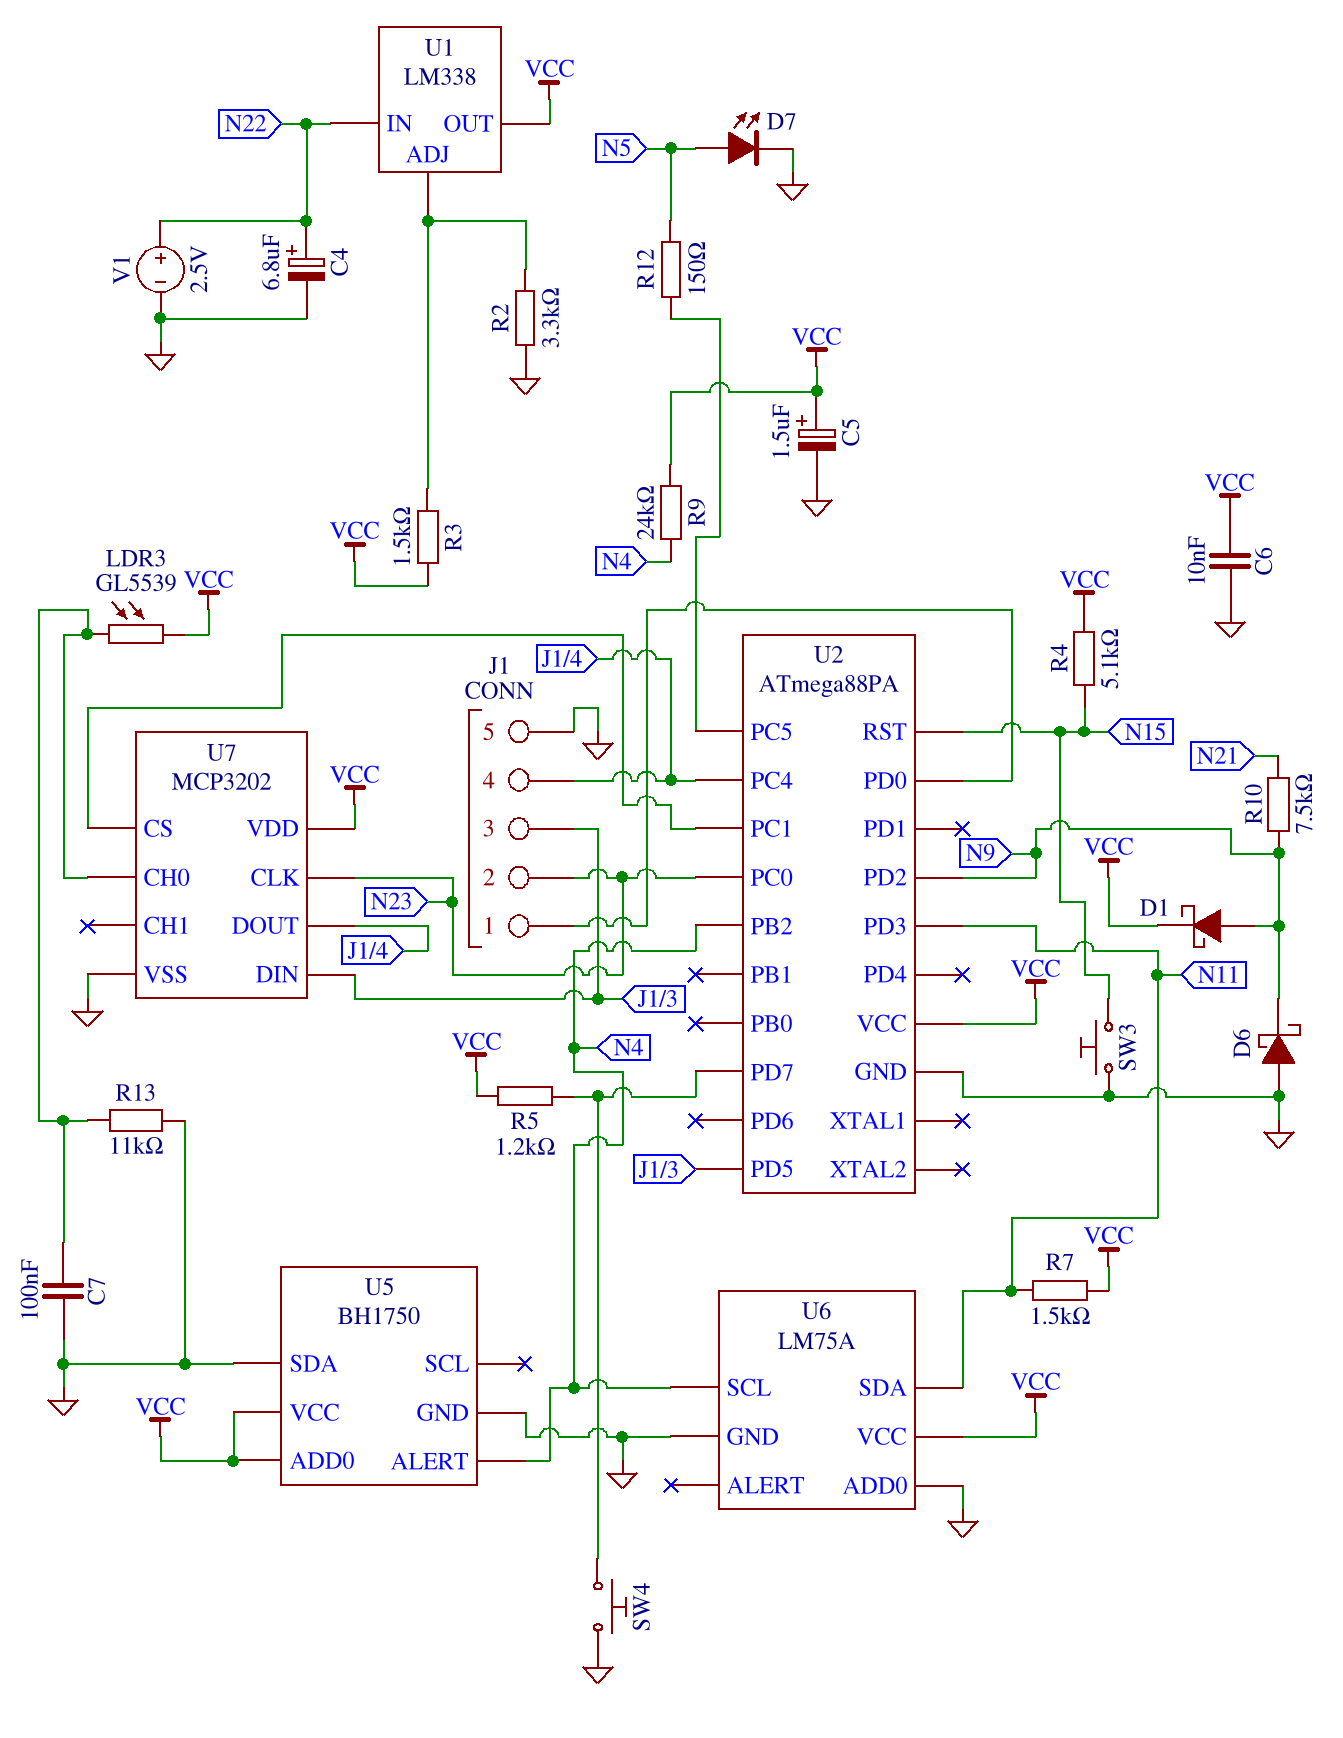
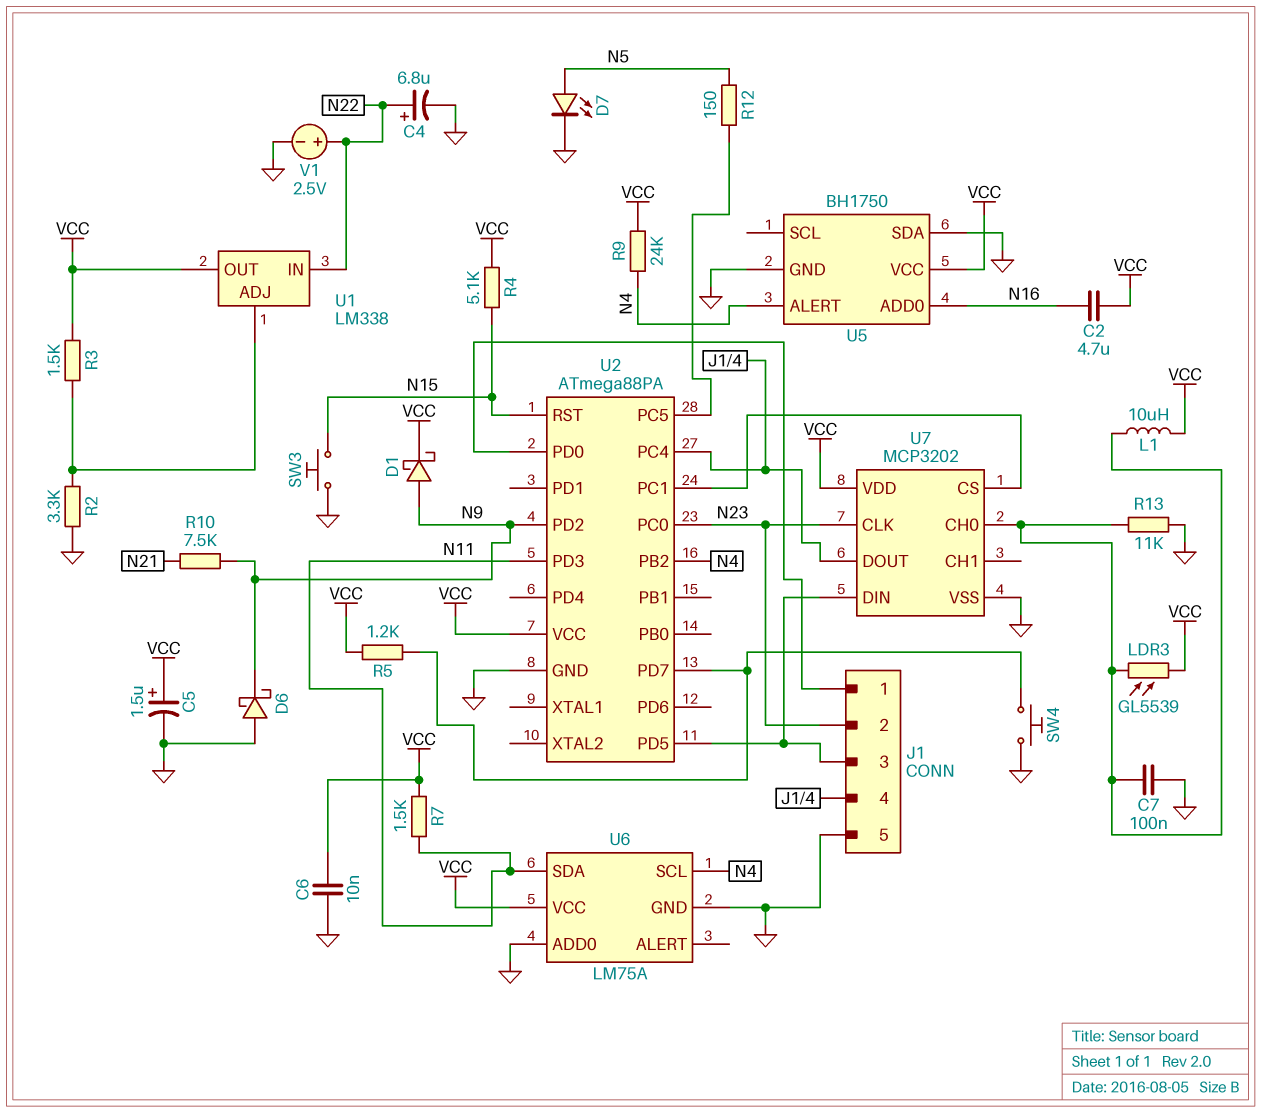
C2: none -> 4.7uF (N16, VCC)
L1: none -> 10uH (U7/CH0, VCC)
U5 pin ADD0: VCC -> N16

